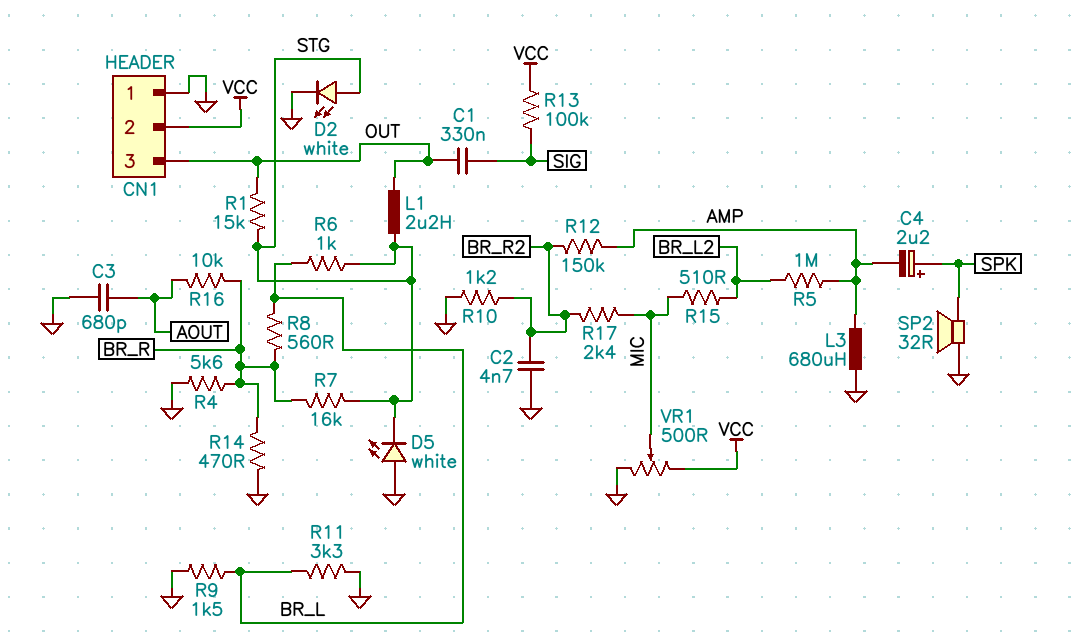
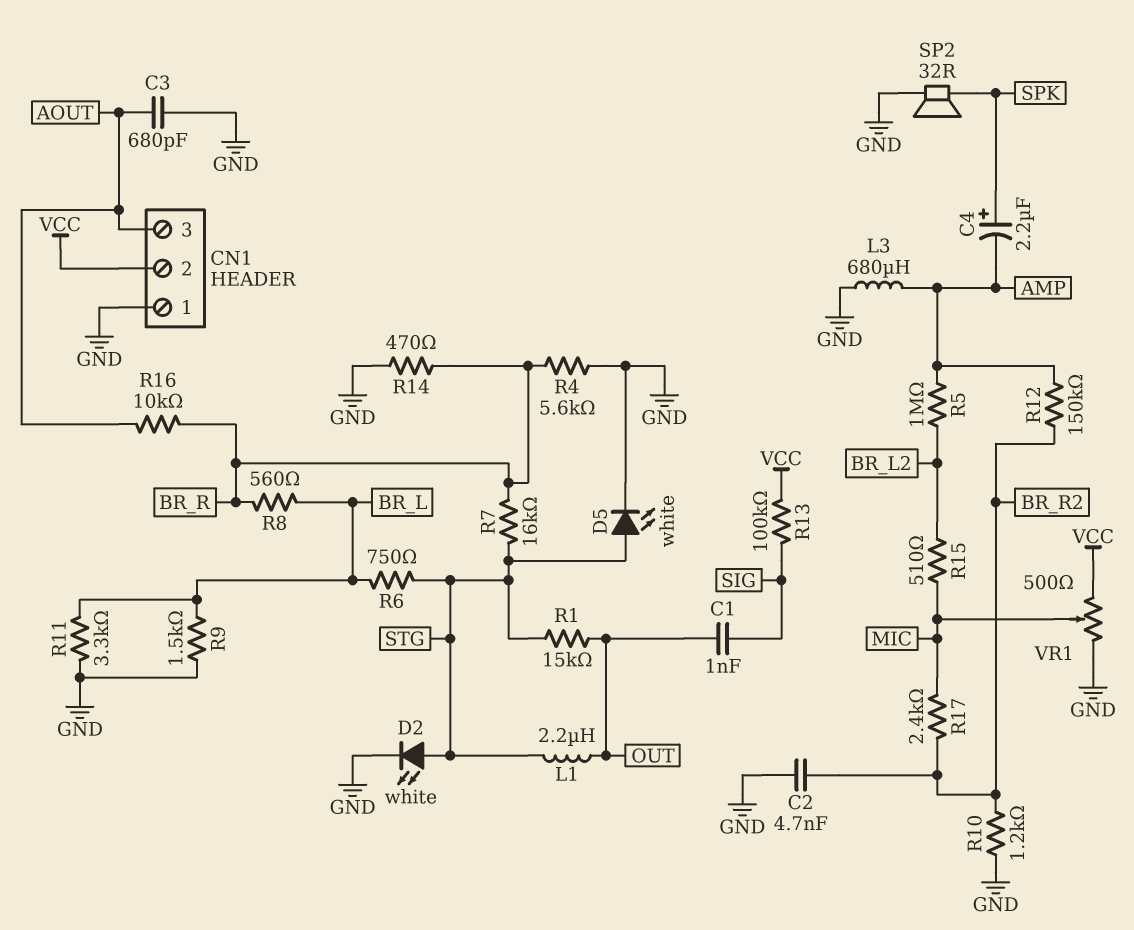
C1: 330nF (OUT, SIG) -> 1nF (OUT, SIG)
CN1 pin 3: OUT -> AOUT
D5: LED white (A GND, K STG) -> LED white (A STG, K GND)
R6: 1k (BR_L, STG) -> 750 (BR_L, STG)

